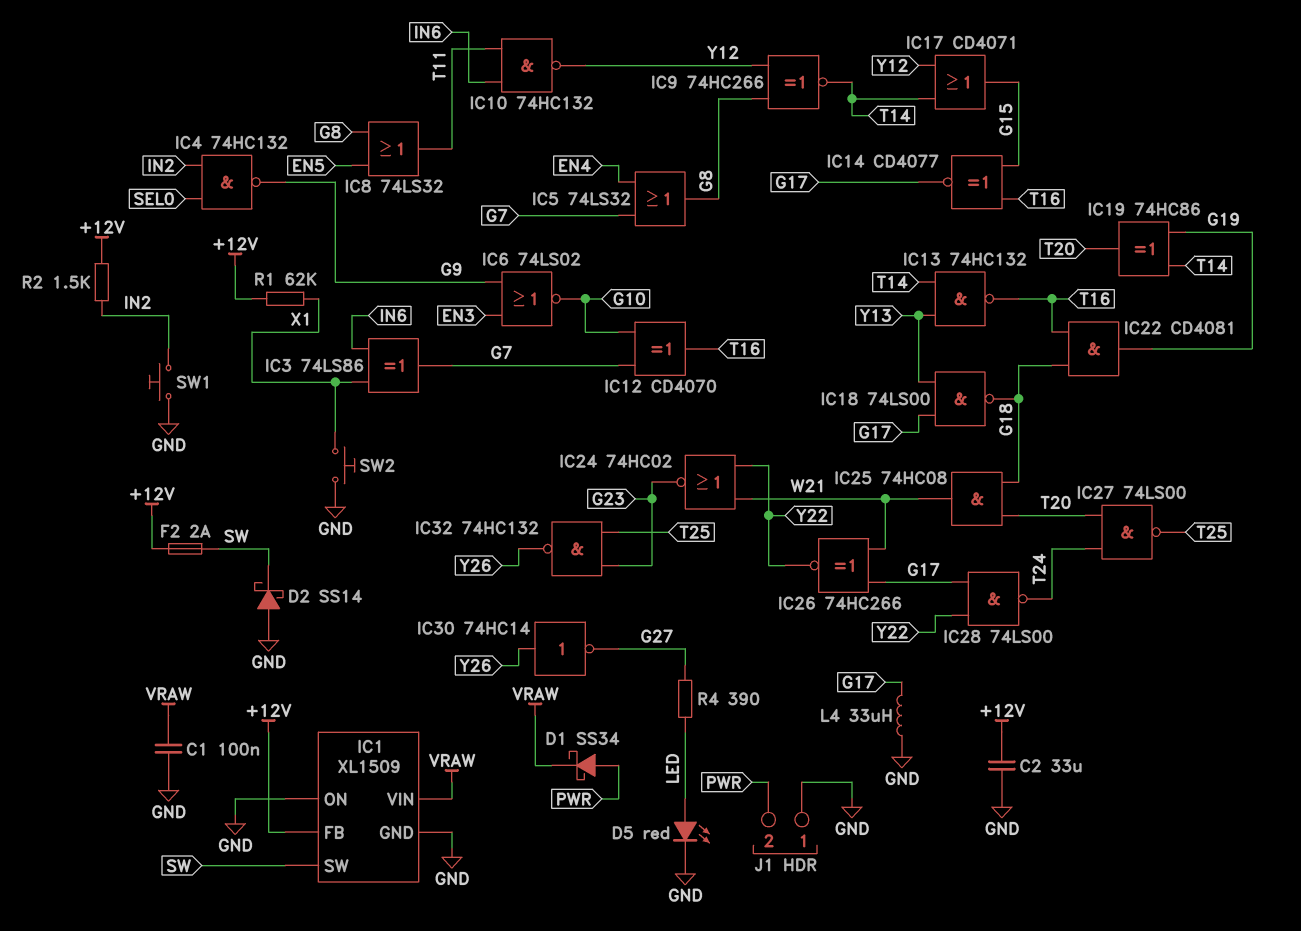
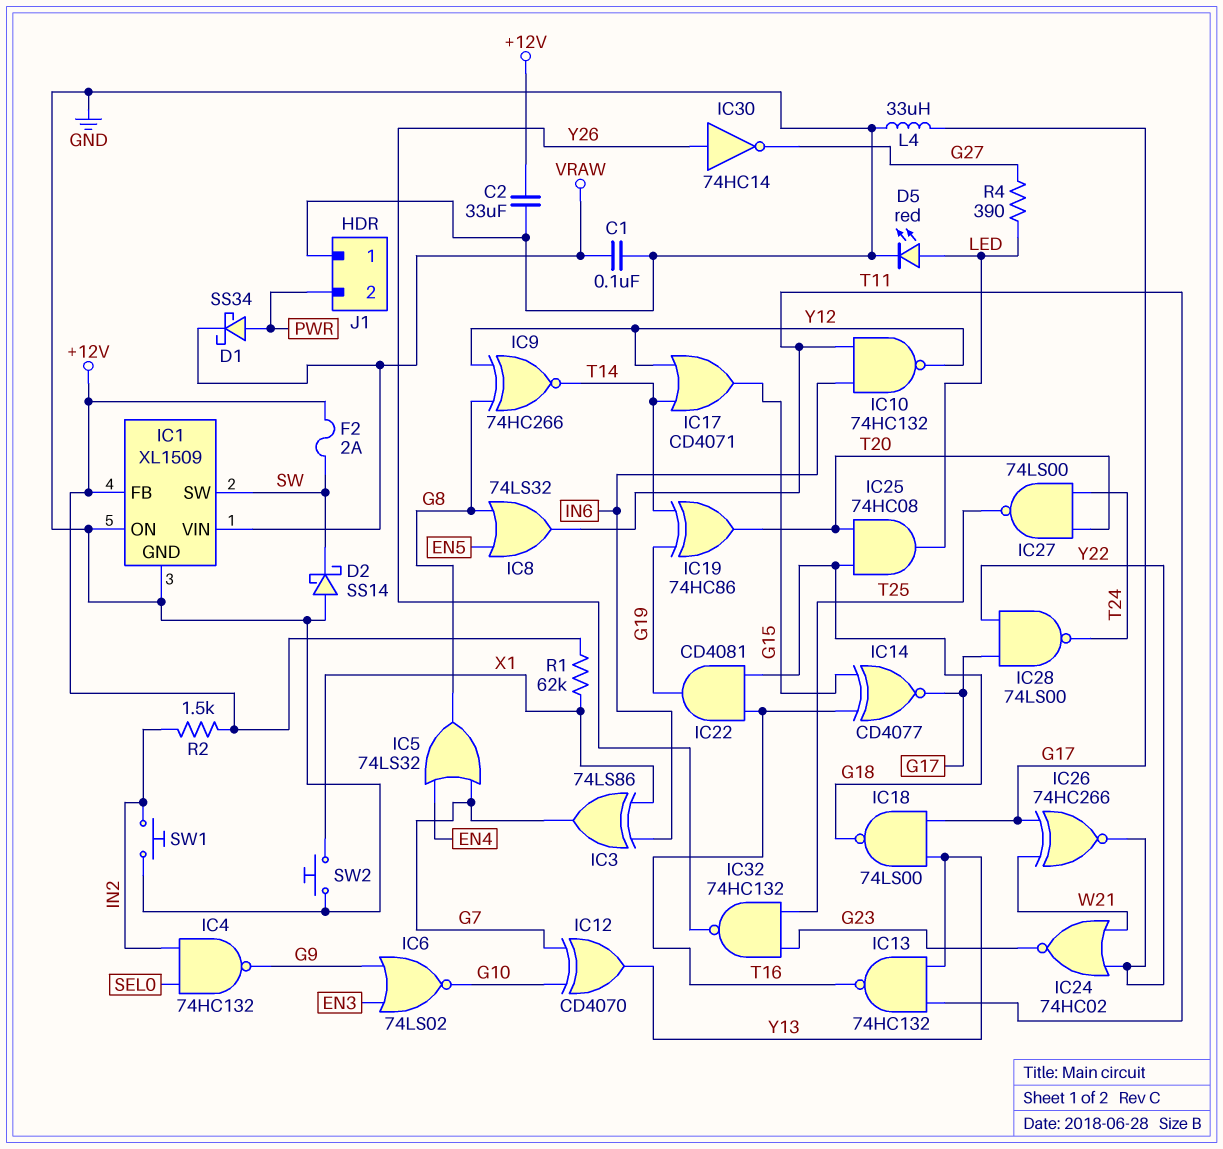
IC12: XOR CD4070 (in G7, in G10, out T16) -> XOR CD4070 (in G7, in G10, out Y13)
IC13: NAND 74HC132 (in T14, in Y13, out T16) -> NAND 74HC132 (in T11, in Y13, out T16)
IC25: AND 74HC08 (in G18, in T20, out W21) -> AND 74HC08 (in G18, in T20, out LED)

